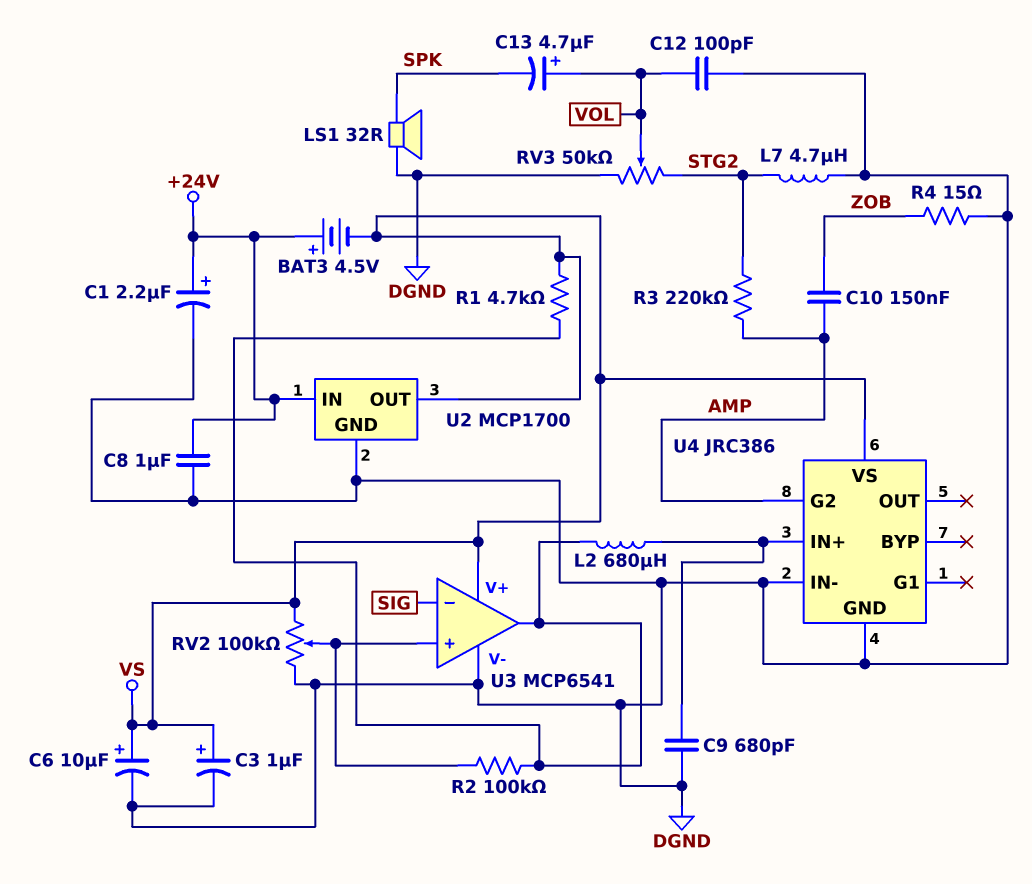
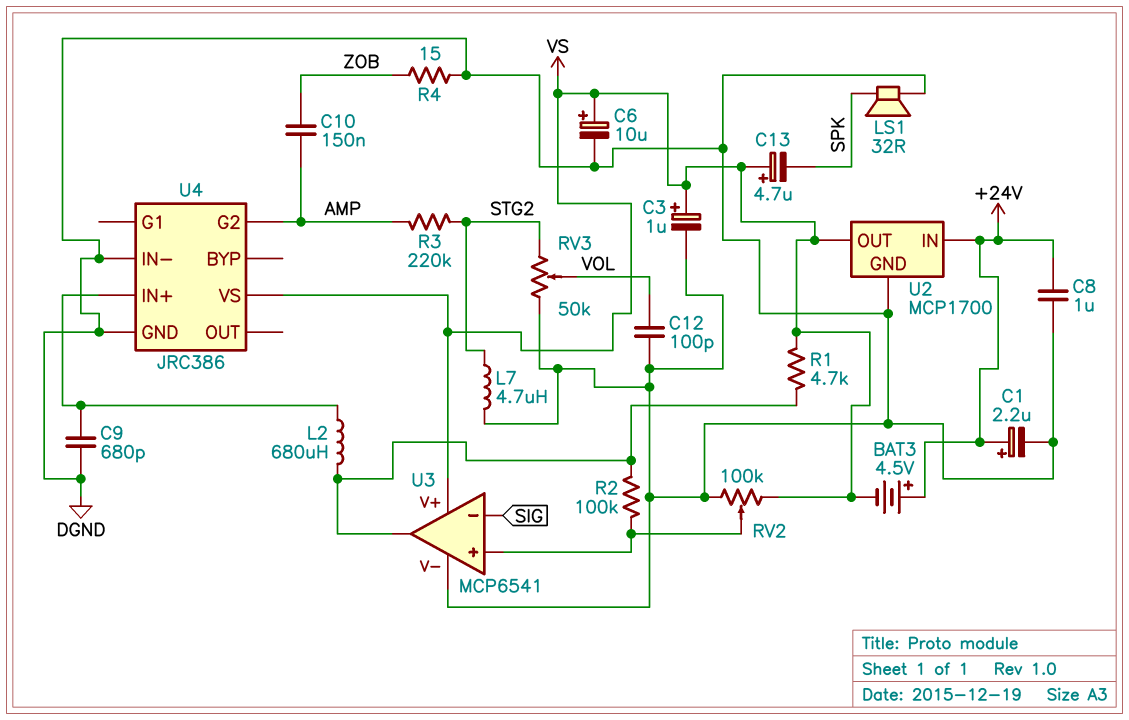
C13: 4.7uF (plus VOL, minus SPK) -> 4.7uF (plus VS, minus SPK)

